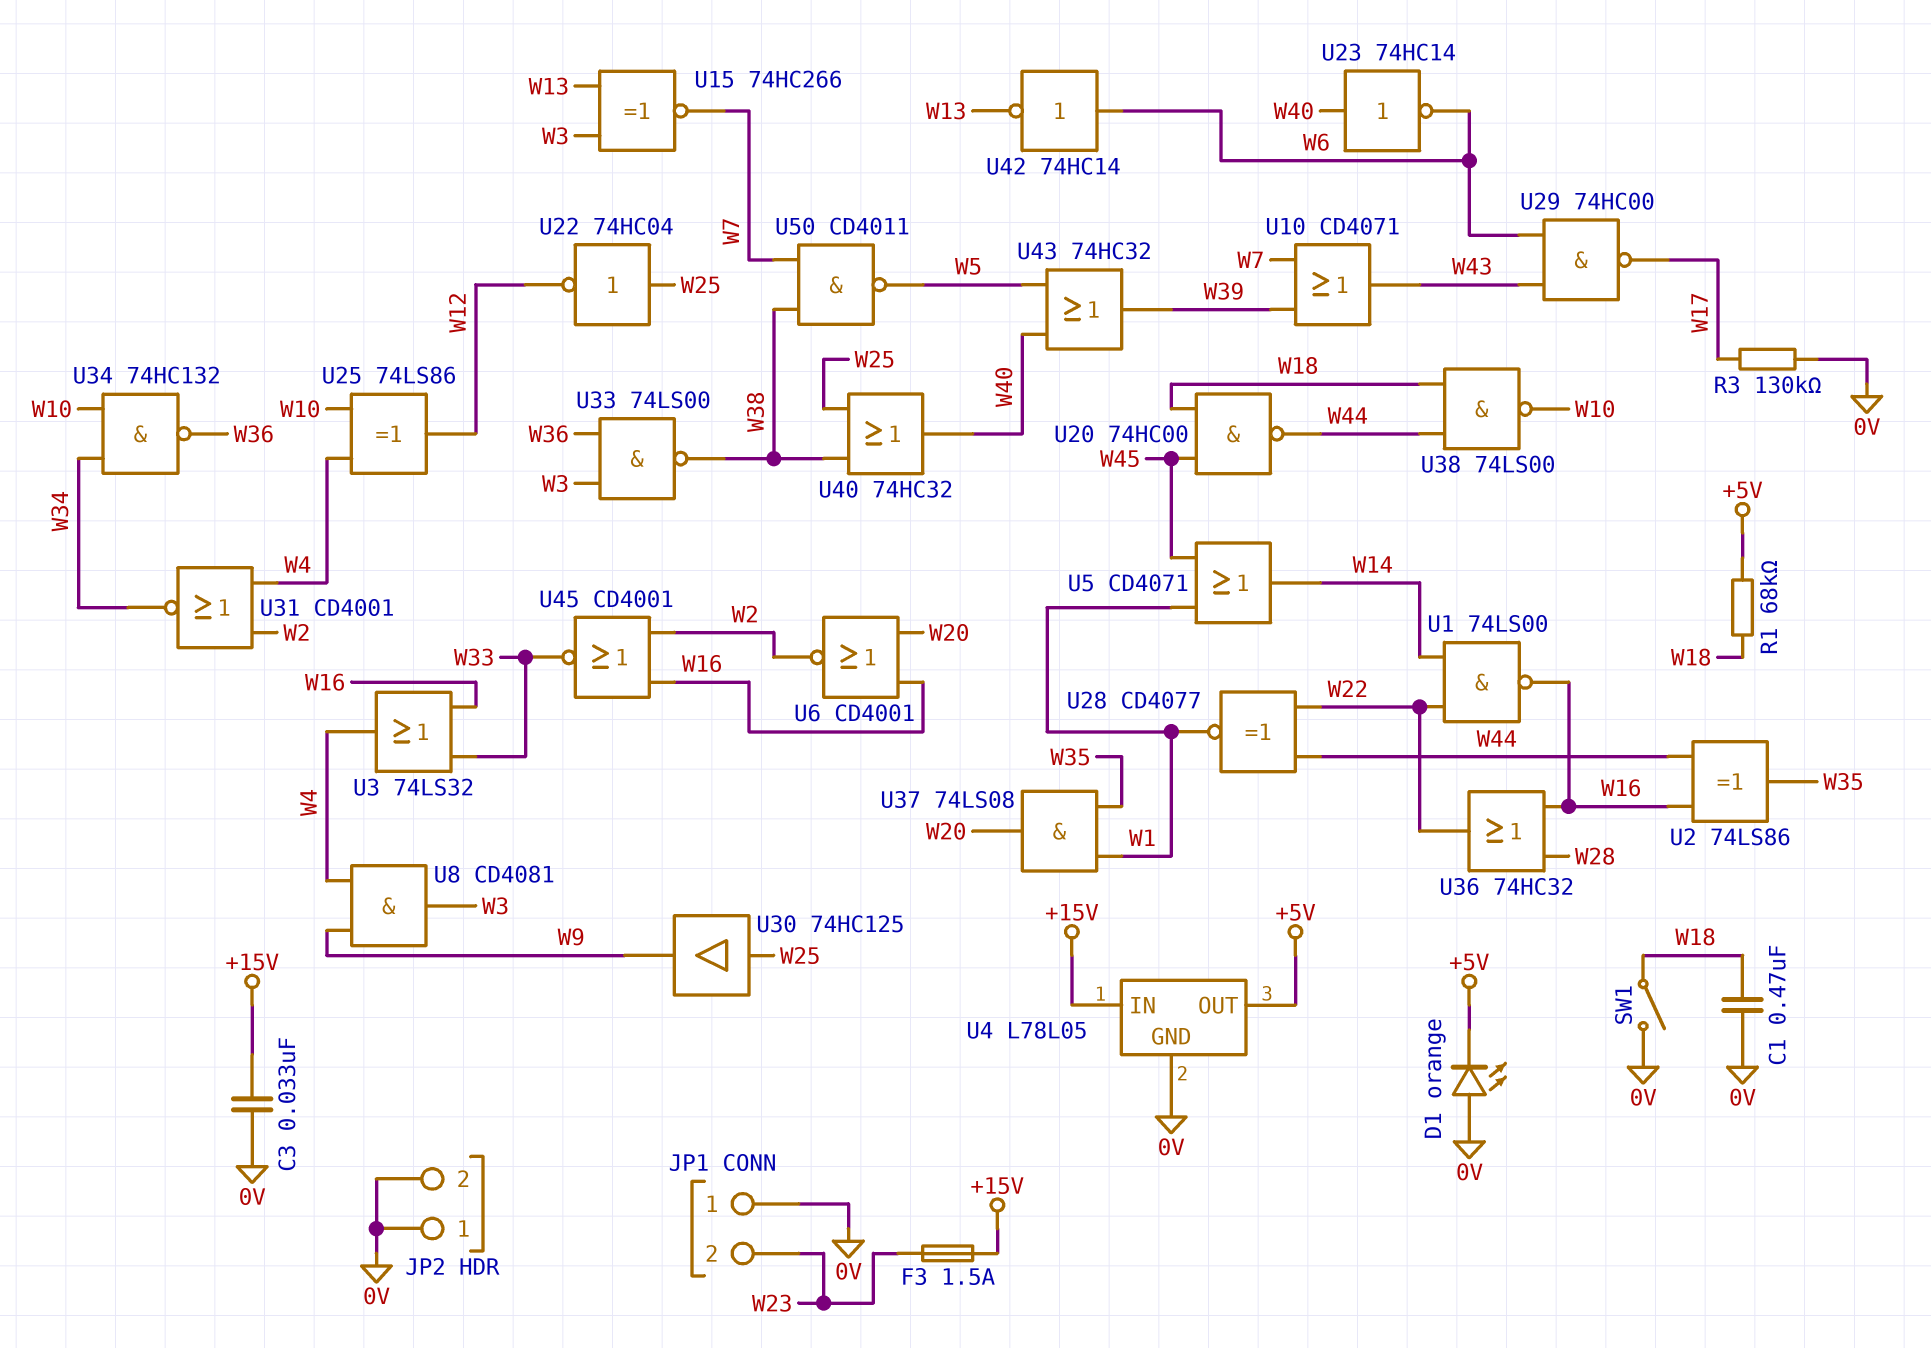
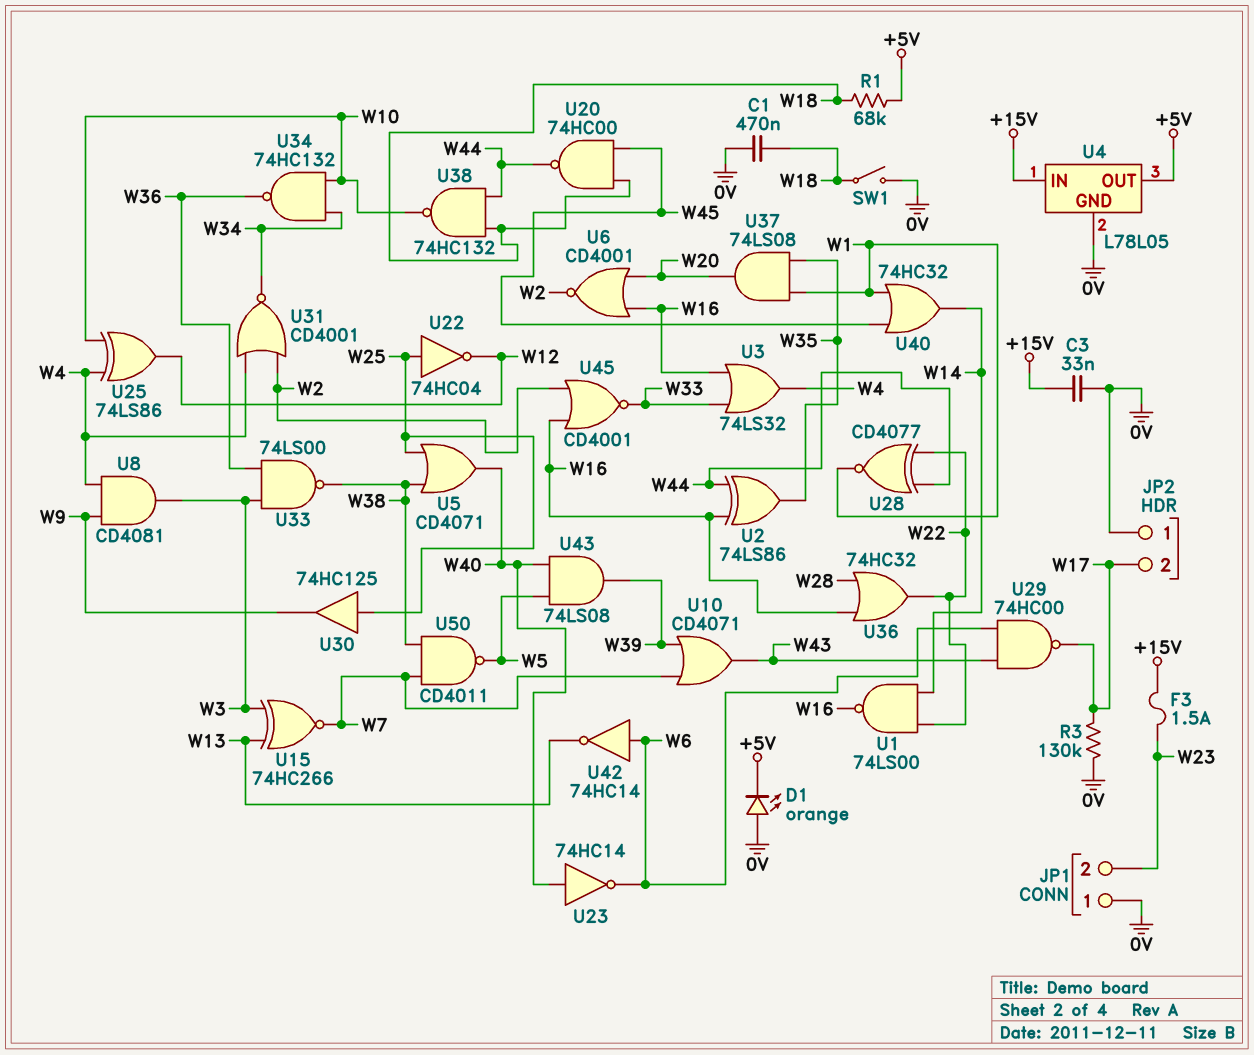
JP2 pin 2: 0V -> W17
U5: OR CD4071 (in W1, in W45, out W14) -> OR CD4071 (in W25, in W38, out W40)
U38: NAND 74LS00 (in W18, in W44, out W10) -> NAND 74HC132 (in W18, in W44, out W10)
U40: OR 74HC32 (in W25, in W38, out W40) -> OR 74HC32 (in W1, in W45, out W14)
U43: OR 74HC32 (in W5, in W40, out W39) -> AND 74LS08 (in W5, in W40, out W39)

